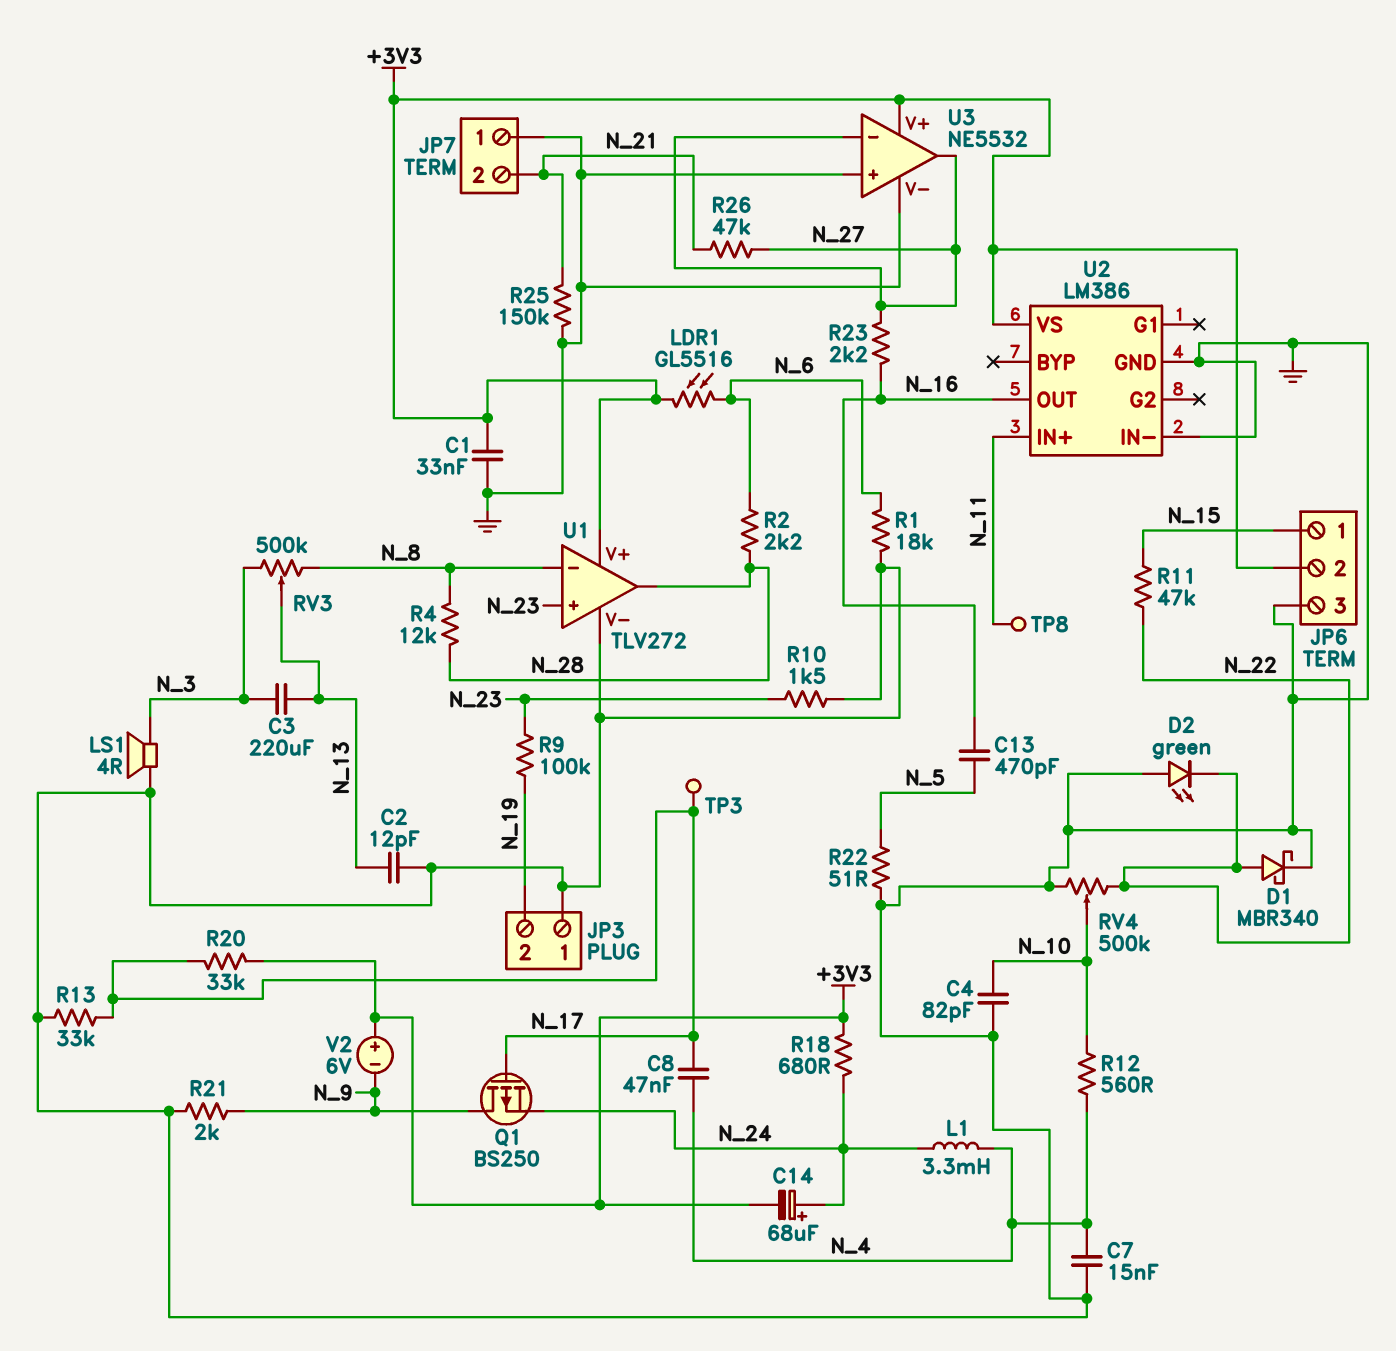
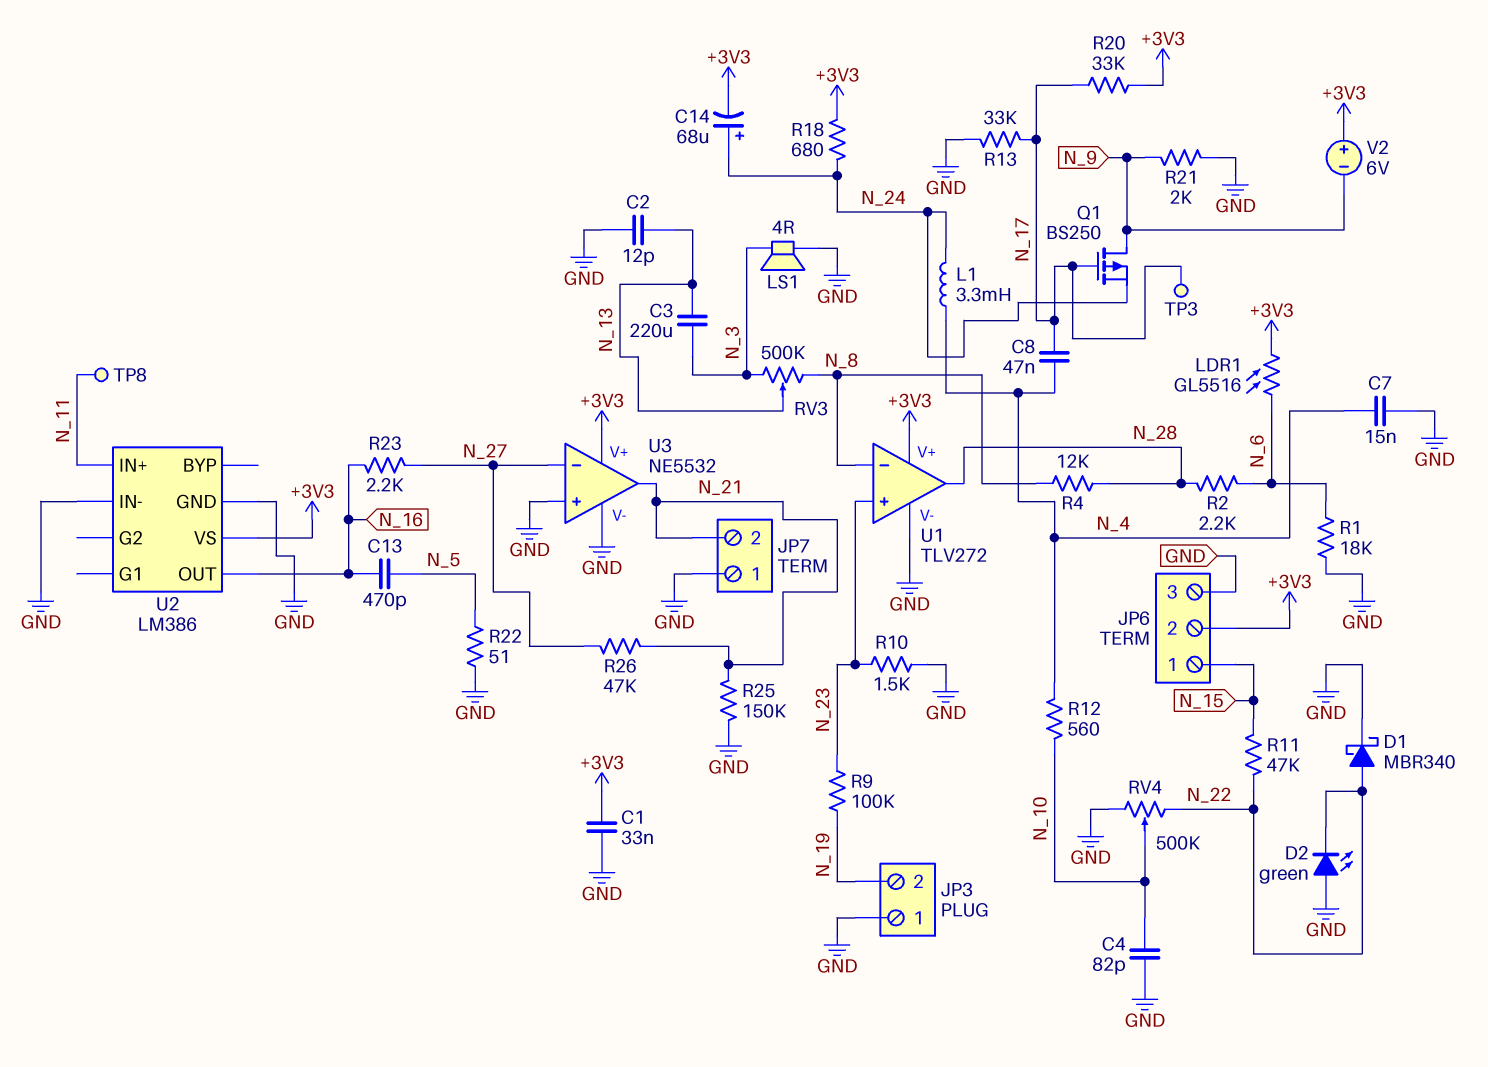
U3 pin out: N_27 -> N_21

